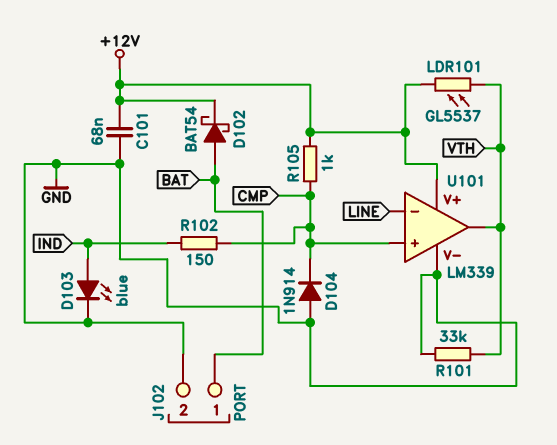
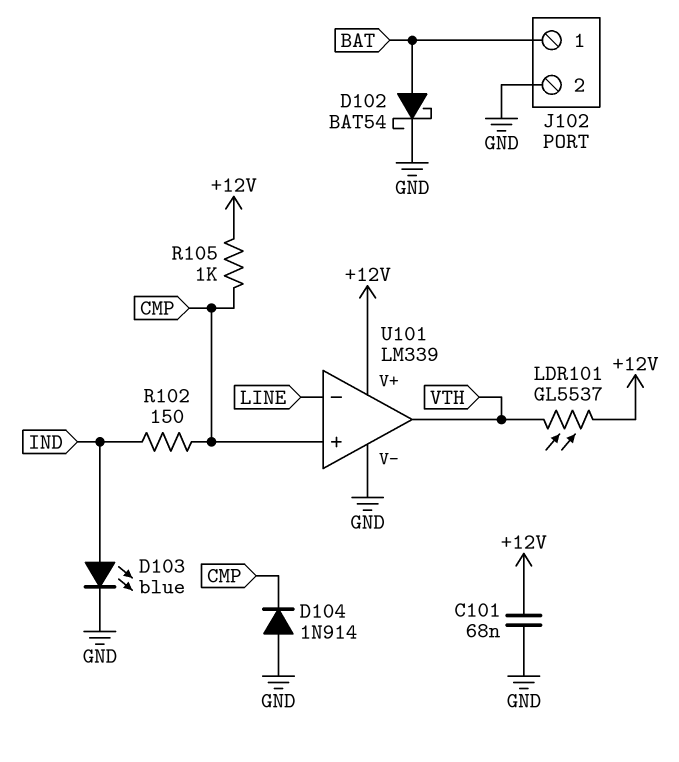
D102: schottky BAT54 (A BAT, K +12V) -> schottky BAT54 (A BAT, K GND)
R101: 33k (GND, VTH) -> none

